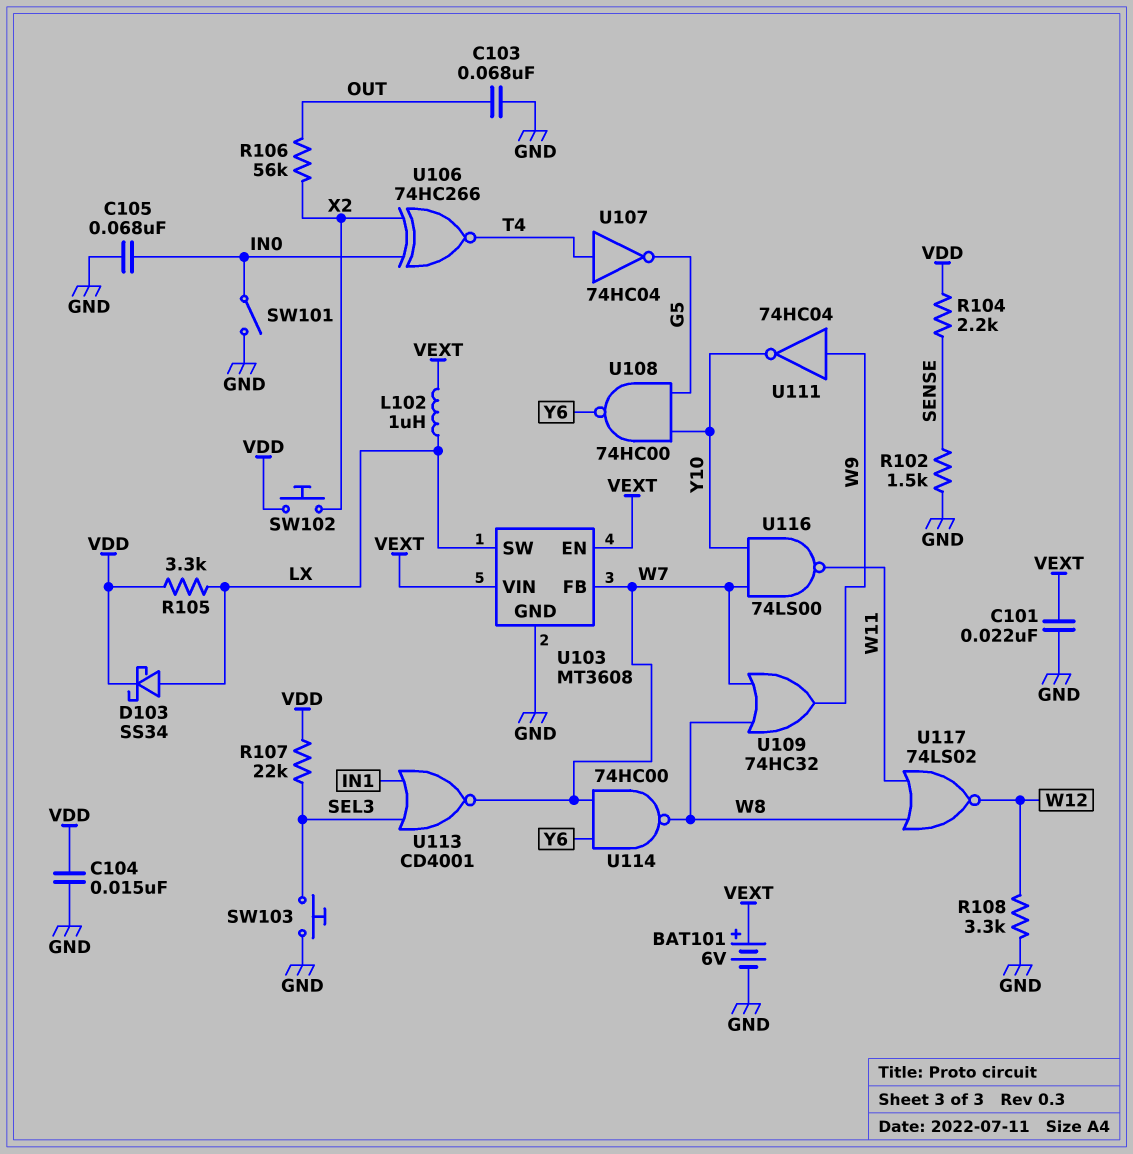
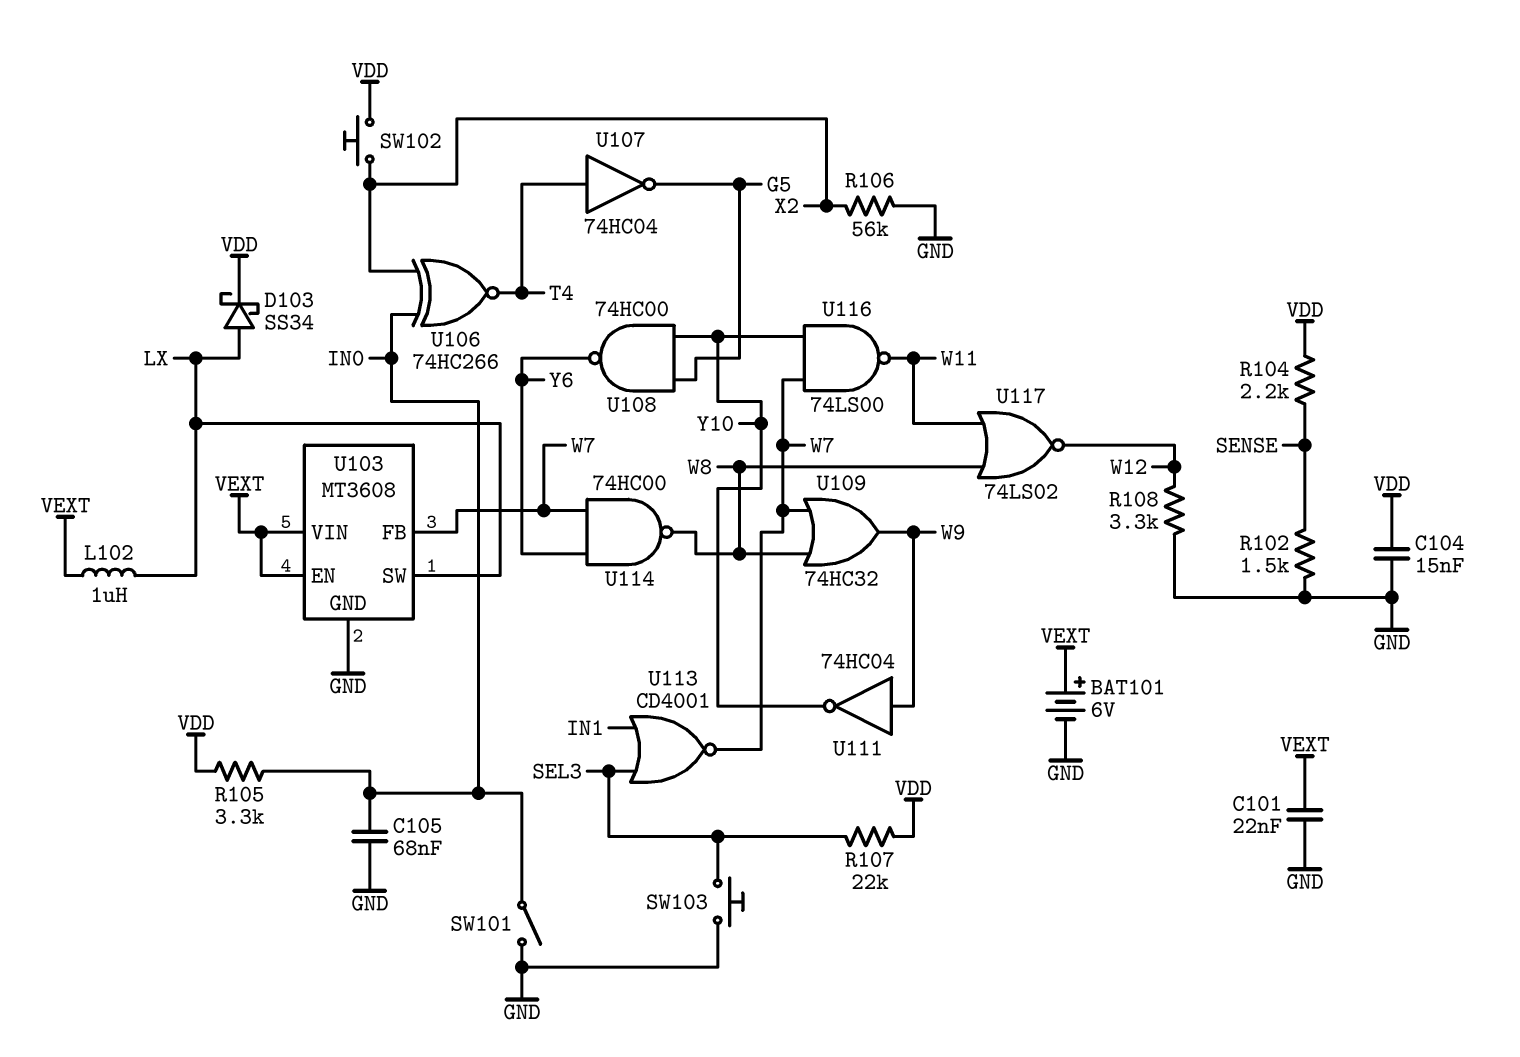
C103: 68nF (GND, OUT) -> none
R105: 3.3k (LX, VDD) -> 3.3k (IN0, VDD)
R106: 56k (OUT, X2) -> 56k (GND, X2)

